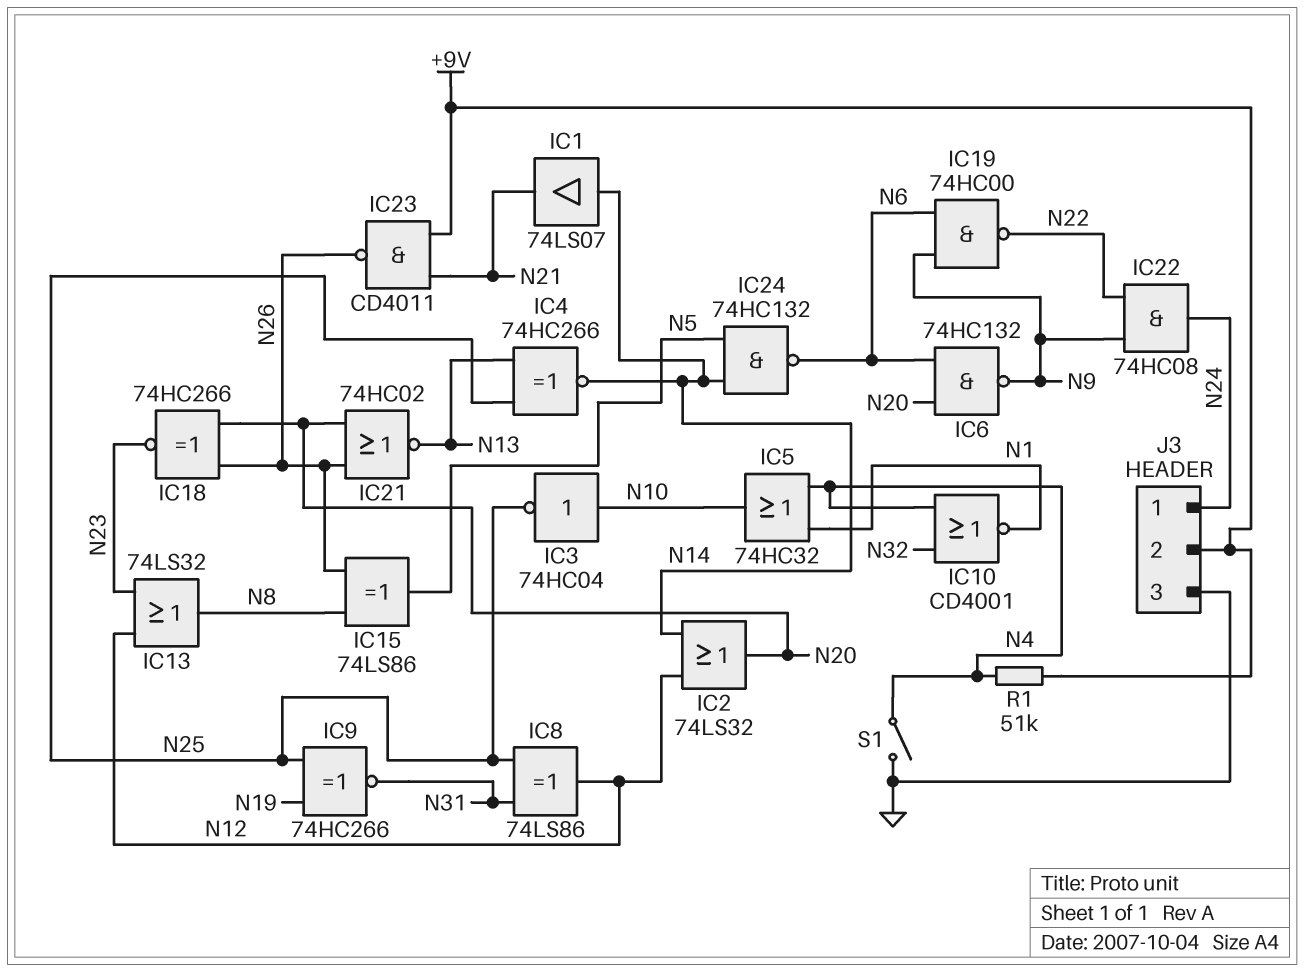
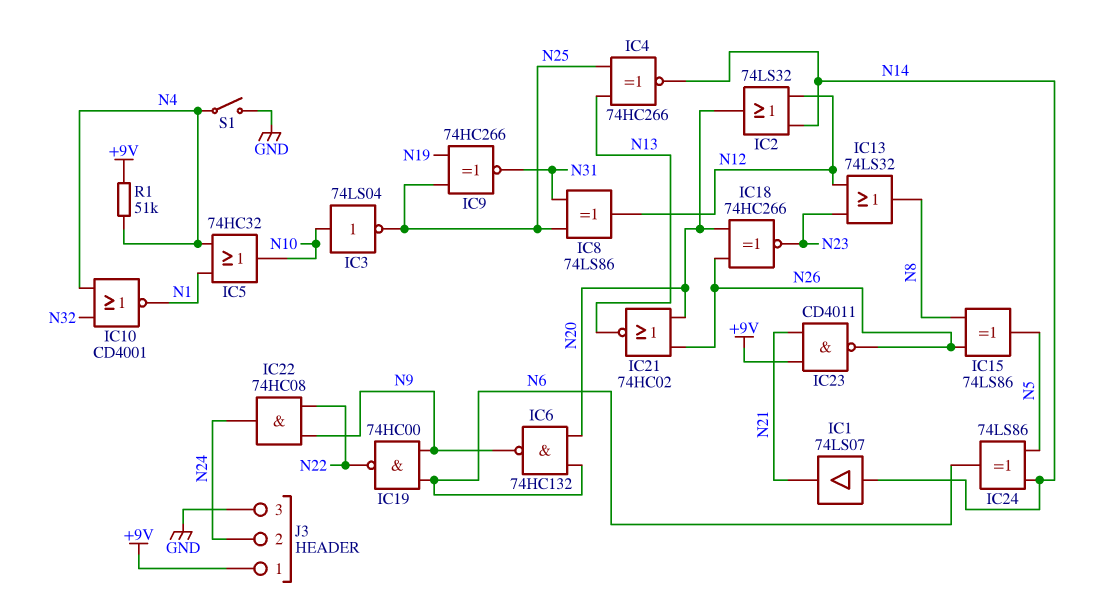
IC3: NOT 74HC04 (in N10, out N25) -> NOT 74LS04 (in N10, out N25)
IC24: NAND 74HC132 (in N5, in N14, out N6) -> XOR 74LS86 (in N5, in N14, out N6)
J3 pin 1: N24 -> +9V
J3 pin 2: +9V -> N24

